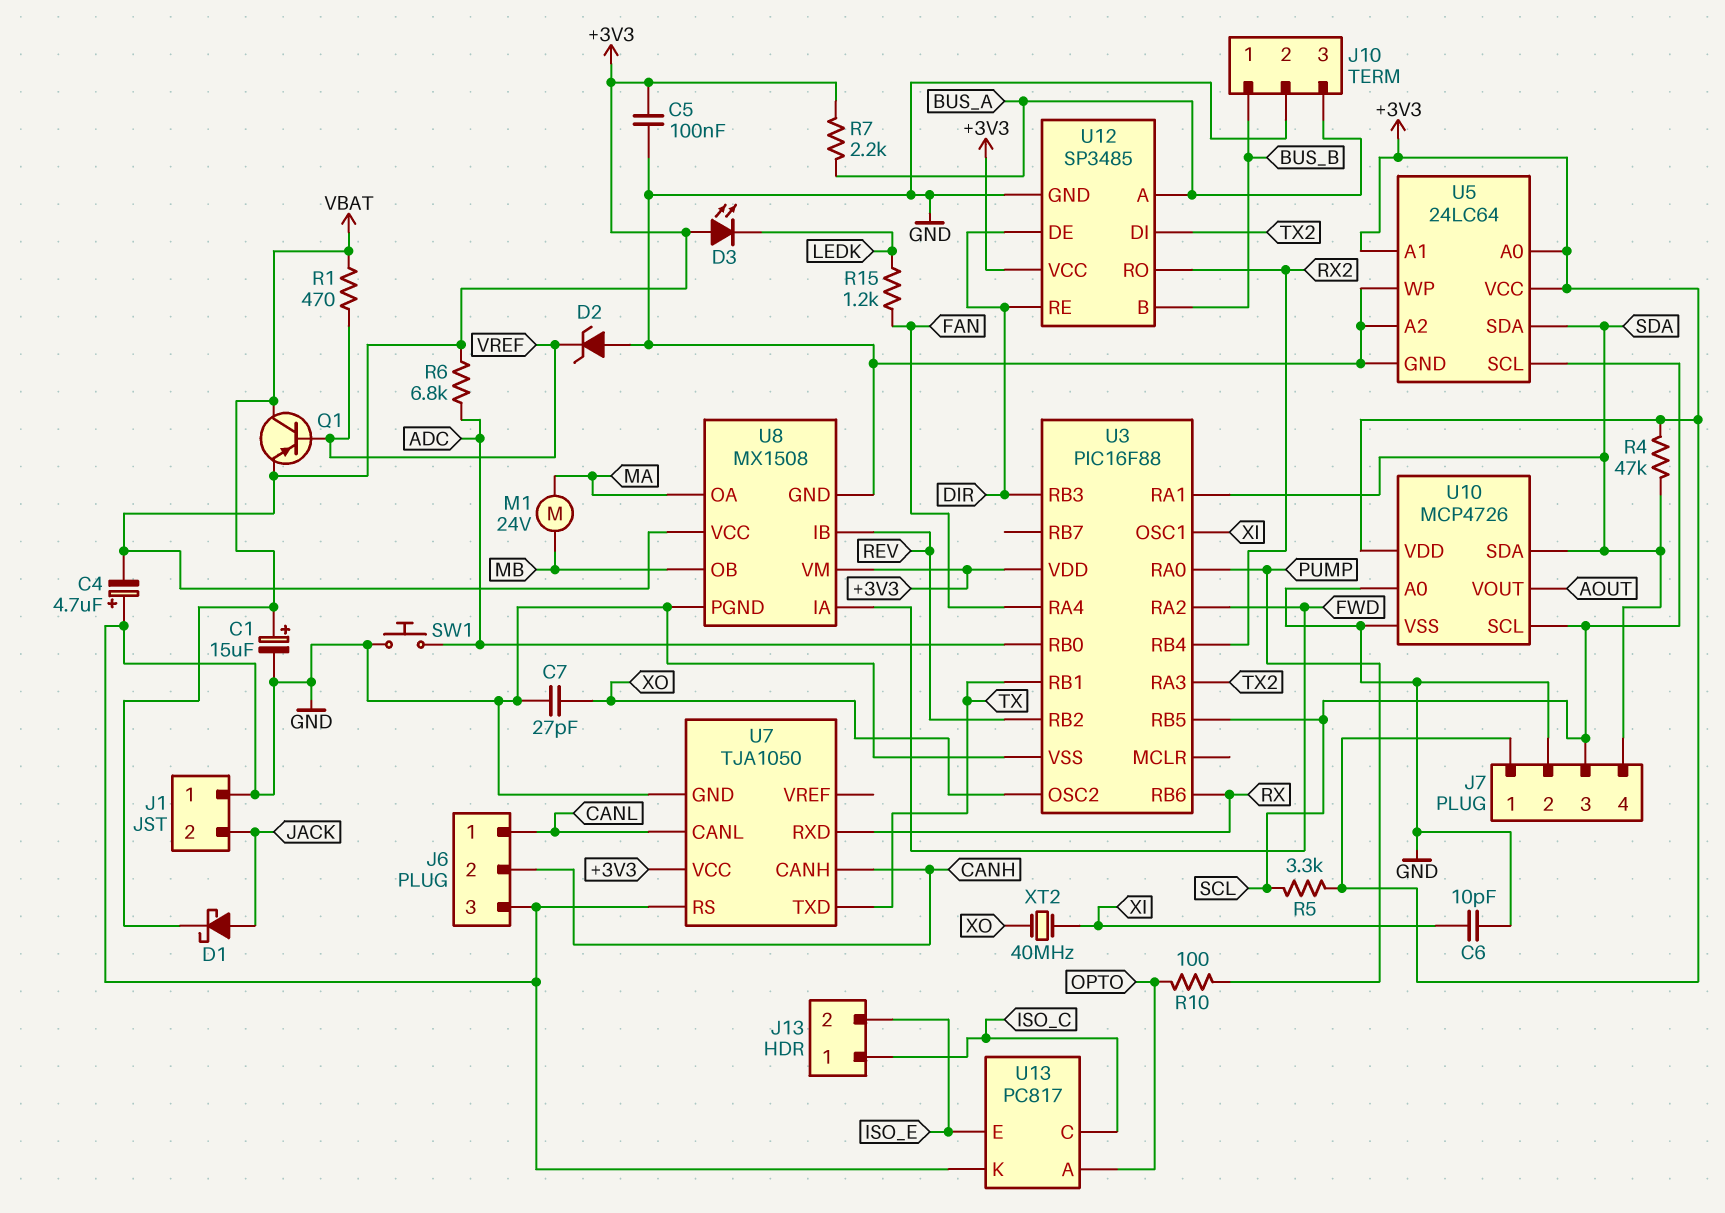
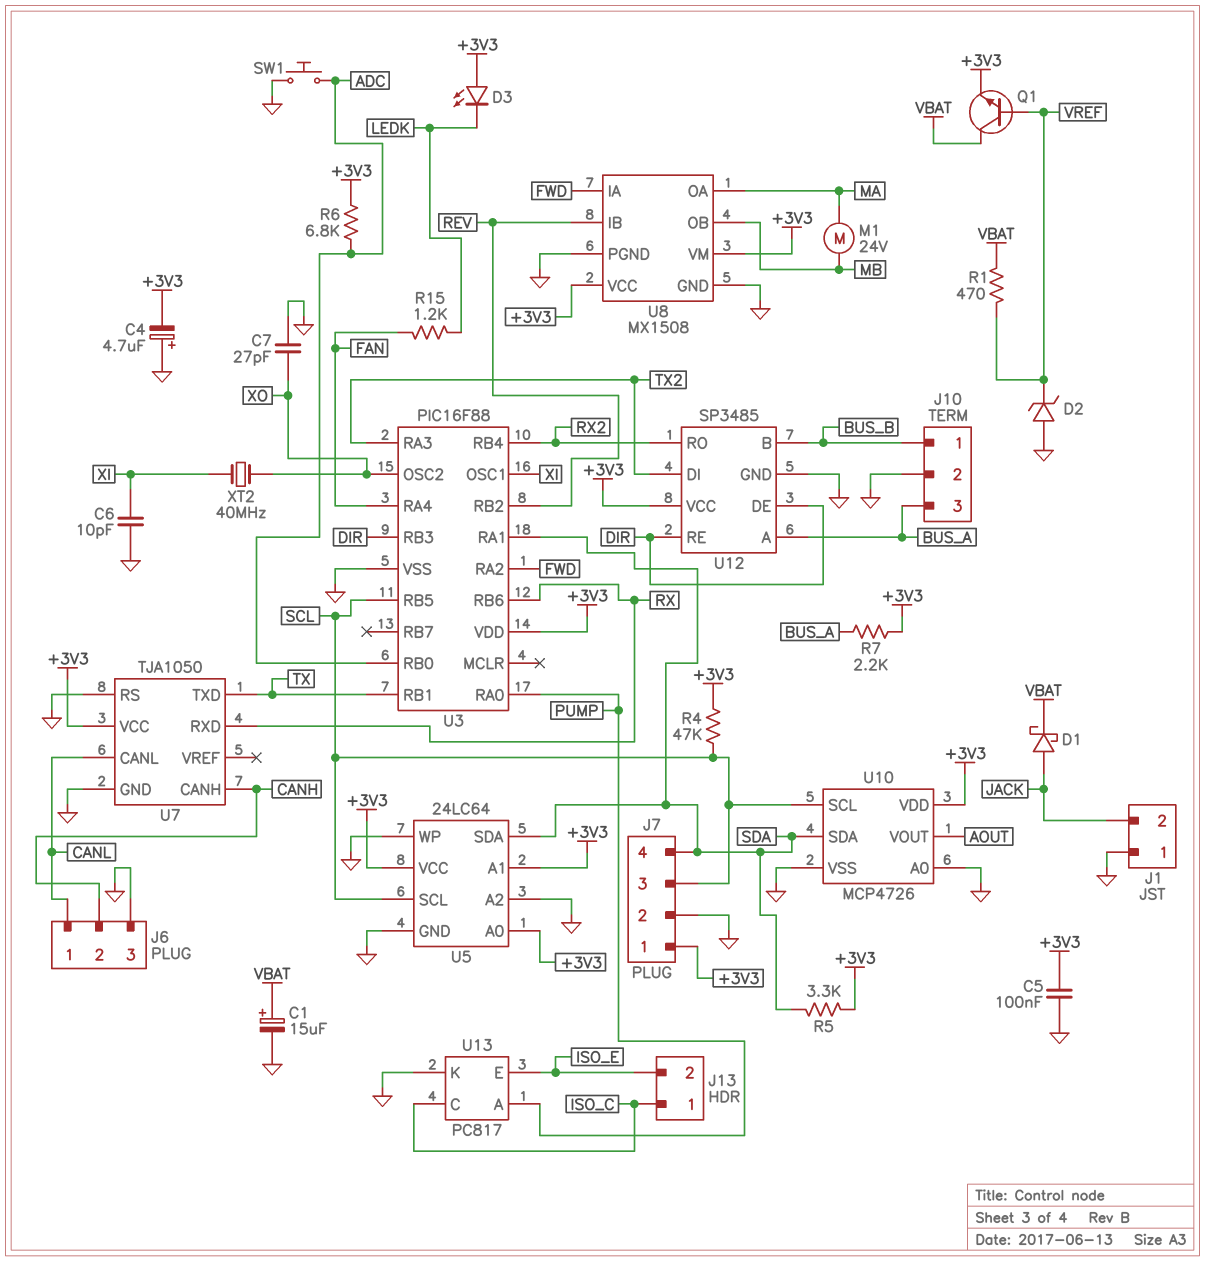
Q1: PNP (B VREF, C VBAT, E +3V3) -> NPN (B VREF, C VBAT, E +3V3)
R4: 47k (+3V3, SDA) -> 47k (+3V3, SCL)
R5: 3.3k (+3V3, SCL) -> 3.3k (+3V3, SDA)
R10: 100 (OPTO, PUMP) -> none
U13 pin A: OPTO -> PUMP

